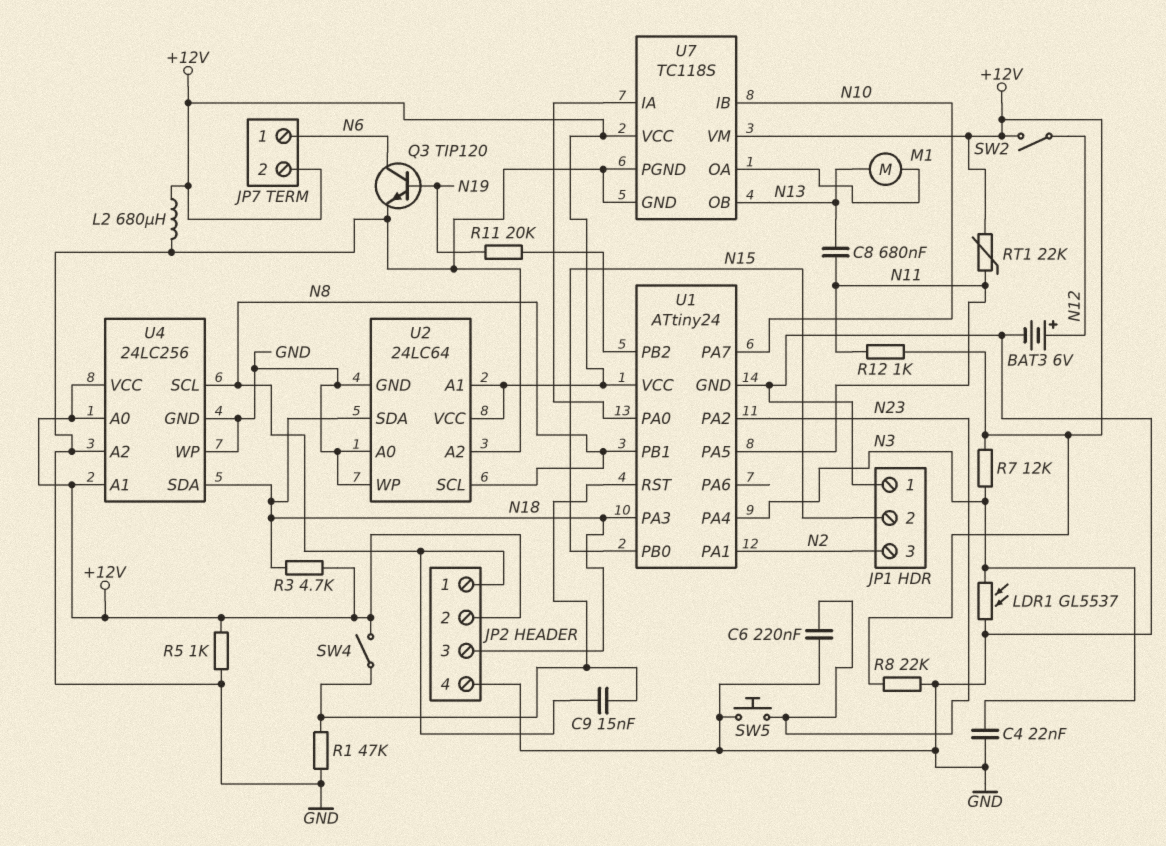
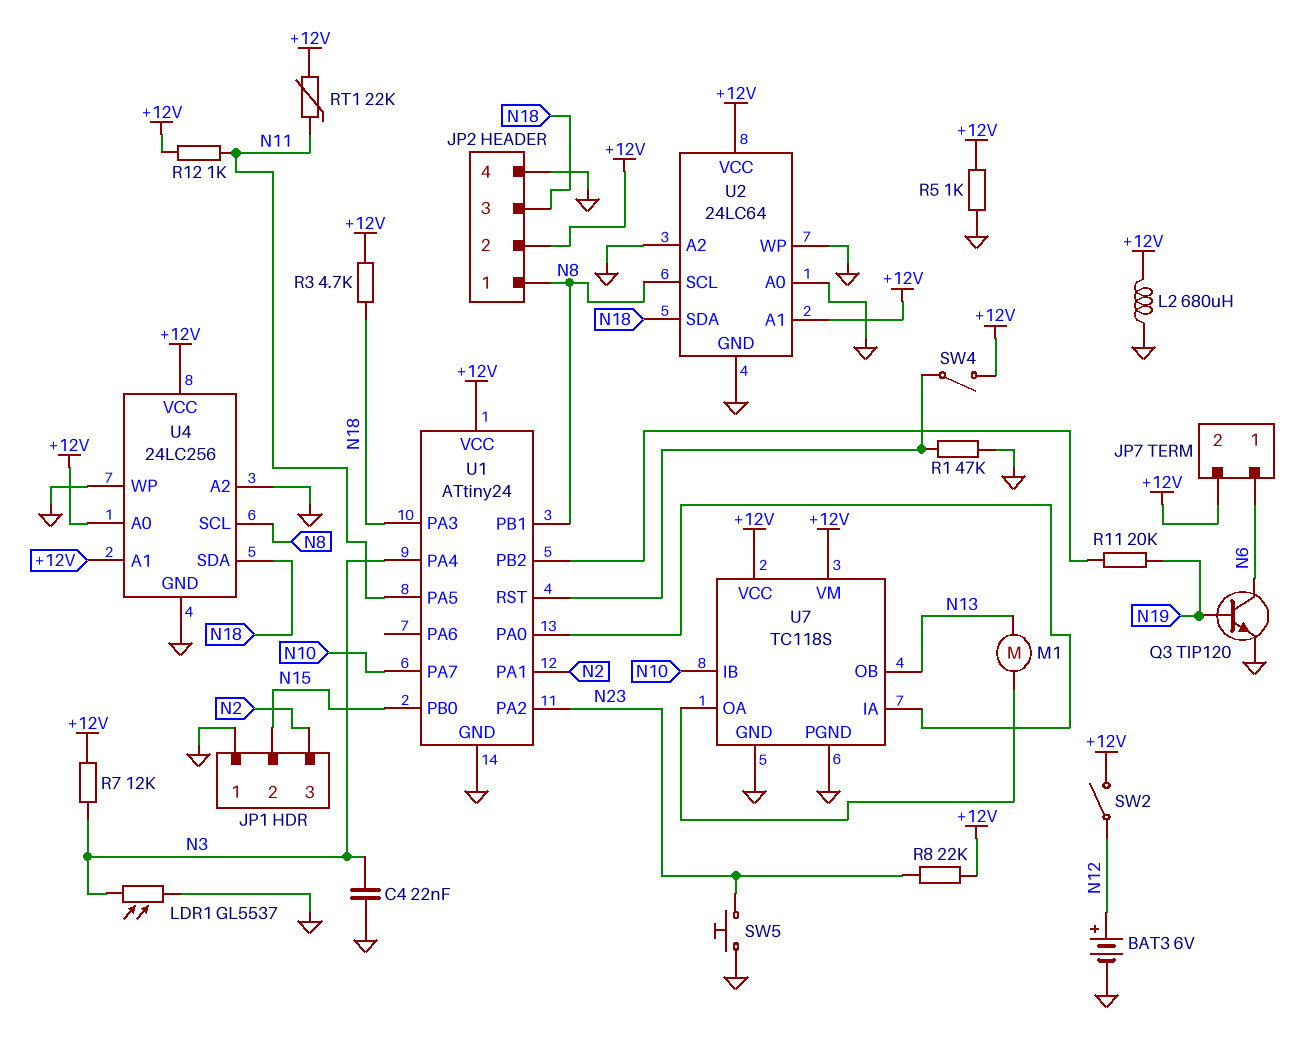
C6: 220nF (GND, N23) -> none
C8: 680nF (N11, N13) -> none
C9: 15nF (N8, U1/RST) -> none
R8: 22k (+12V, GND) -> 22k (+12V, N23)

